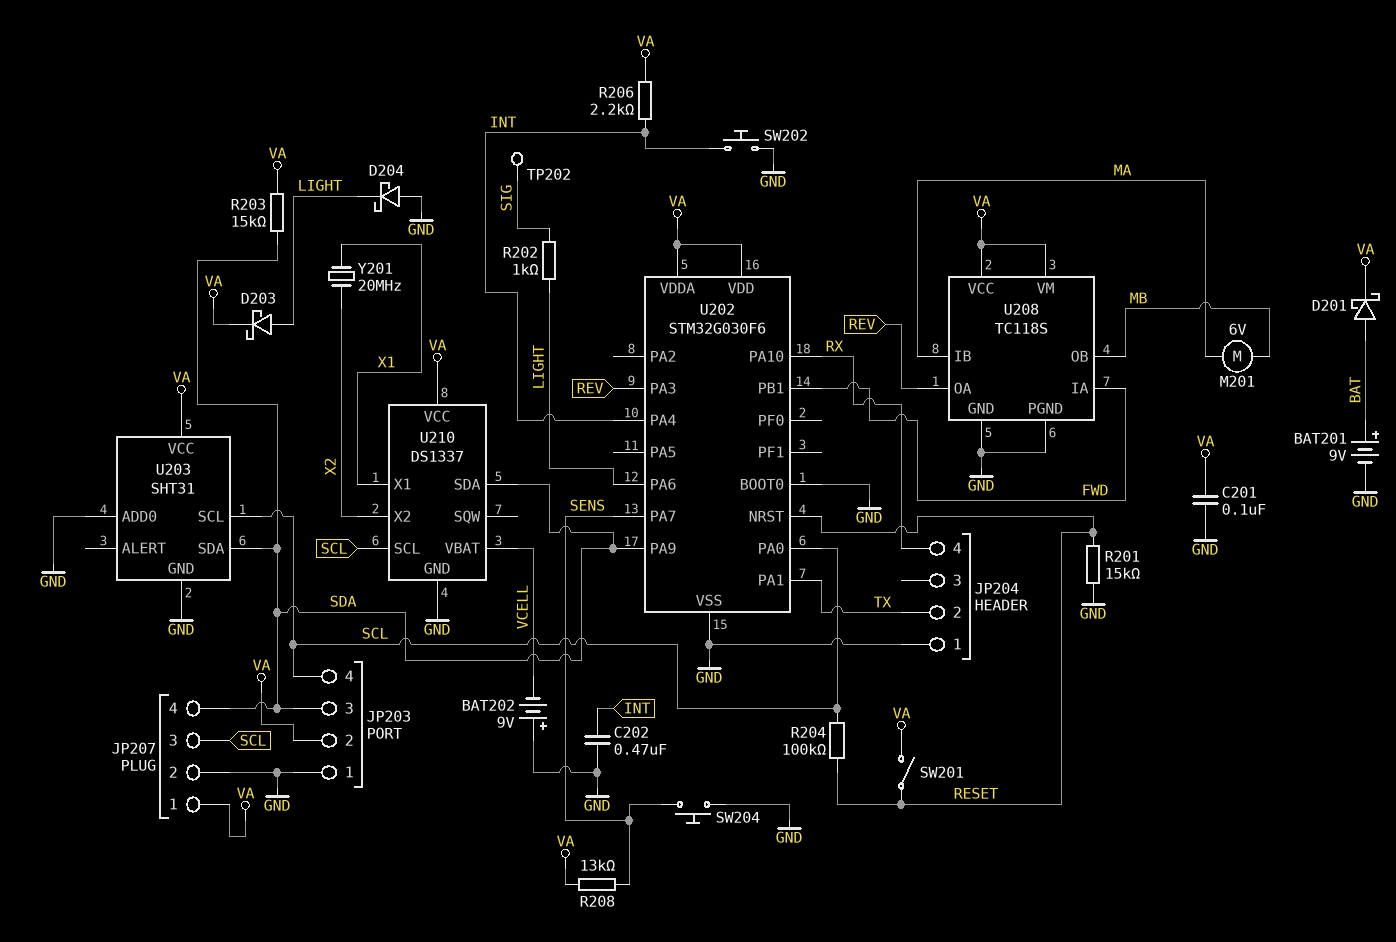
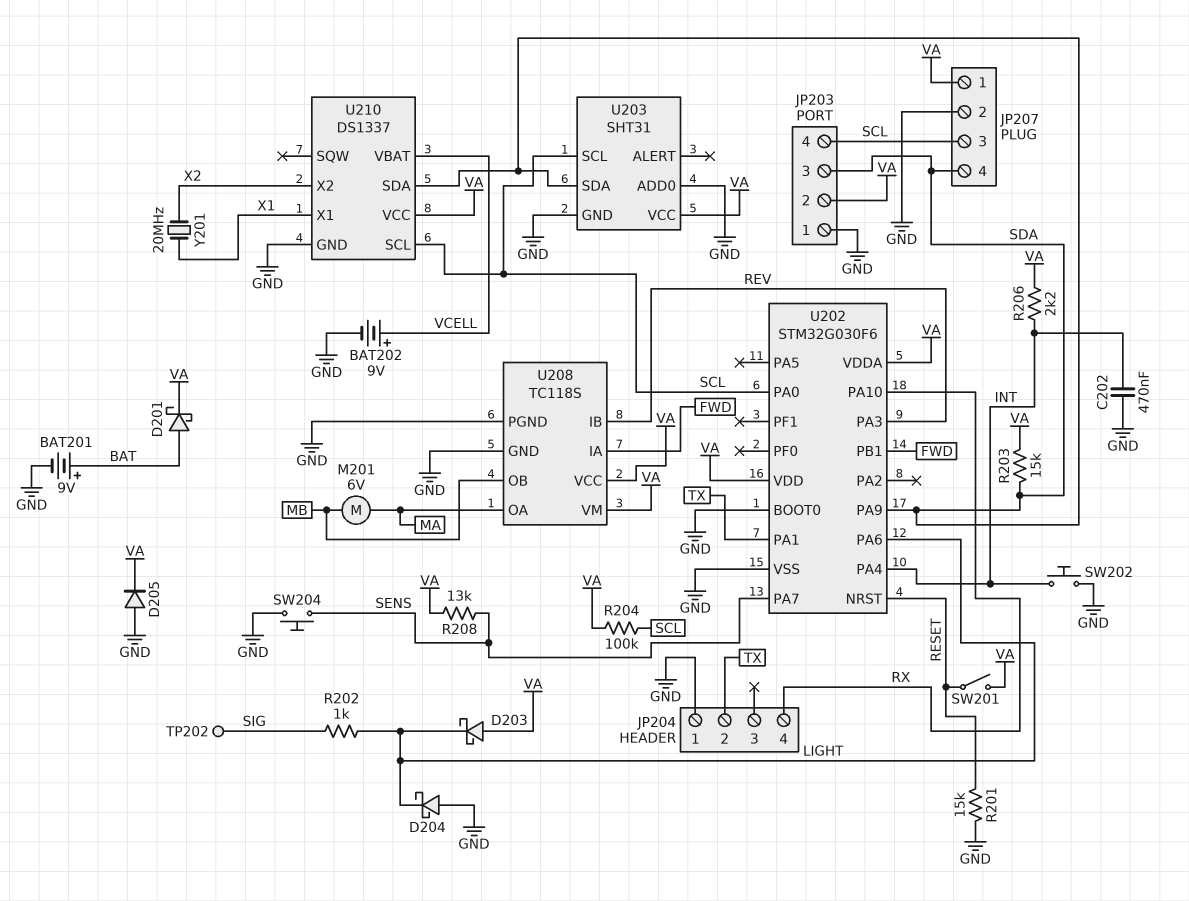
BAT202: 9V (plus GND, minus VCELL) -> 9V (plus VCELL, minus GND)
C201: 100nF (GND, VA) -> none
D203: schottky (A LIGHT, K VA) -> schottky (A VA, K LIGHT)
D205: none -> diode (A GND, K VA)
R204: 100k (RESET, SCL) -> 100k (SCL, VA)
U208 pin IB: MA -> REV
U208 pin OA: REV -> MA

